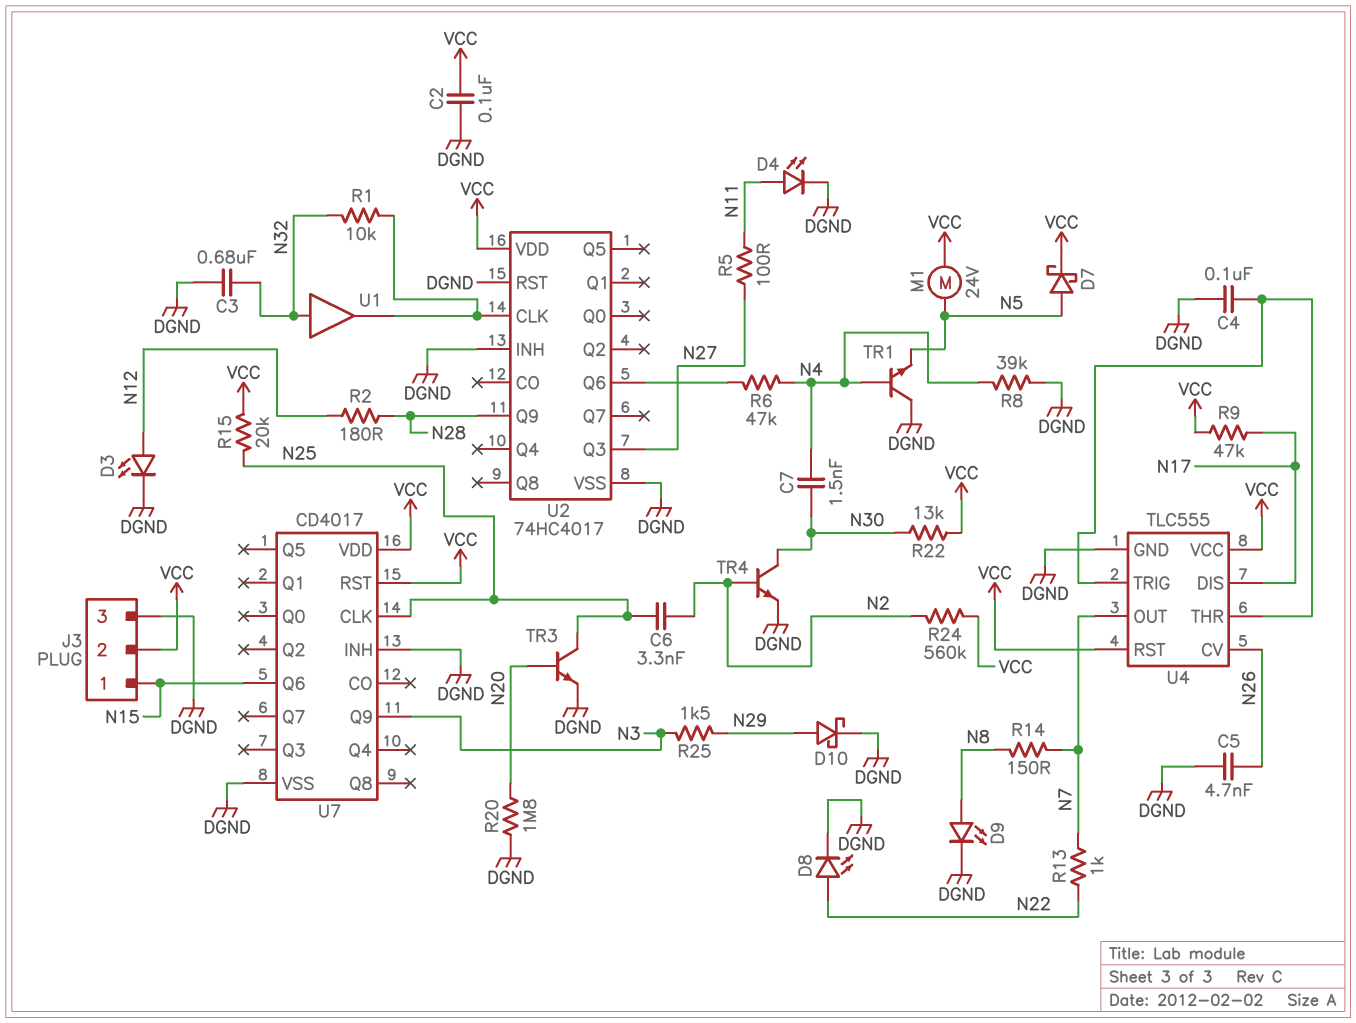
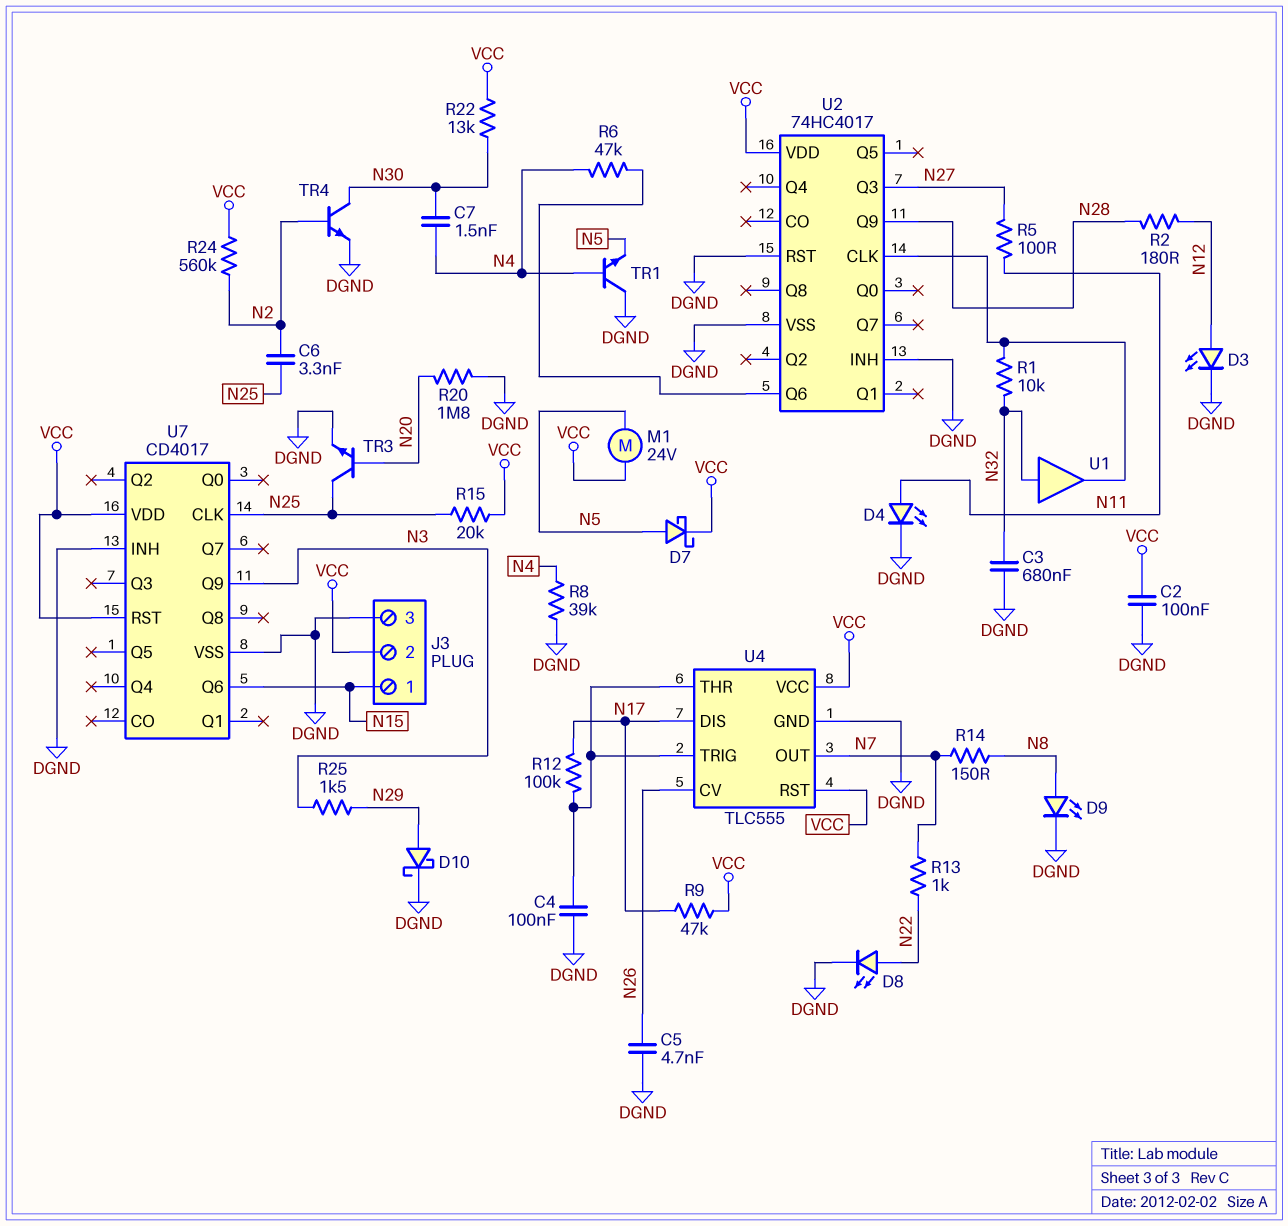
R12: none -> 100k (N17, U4/THR)

